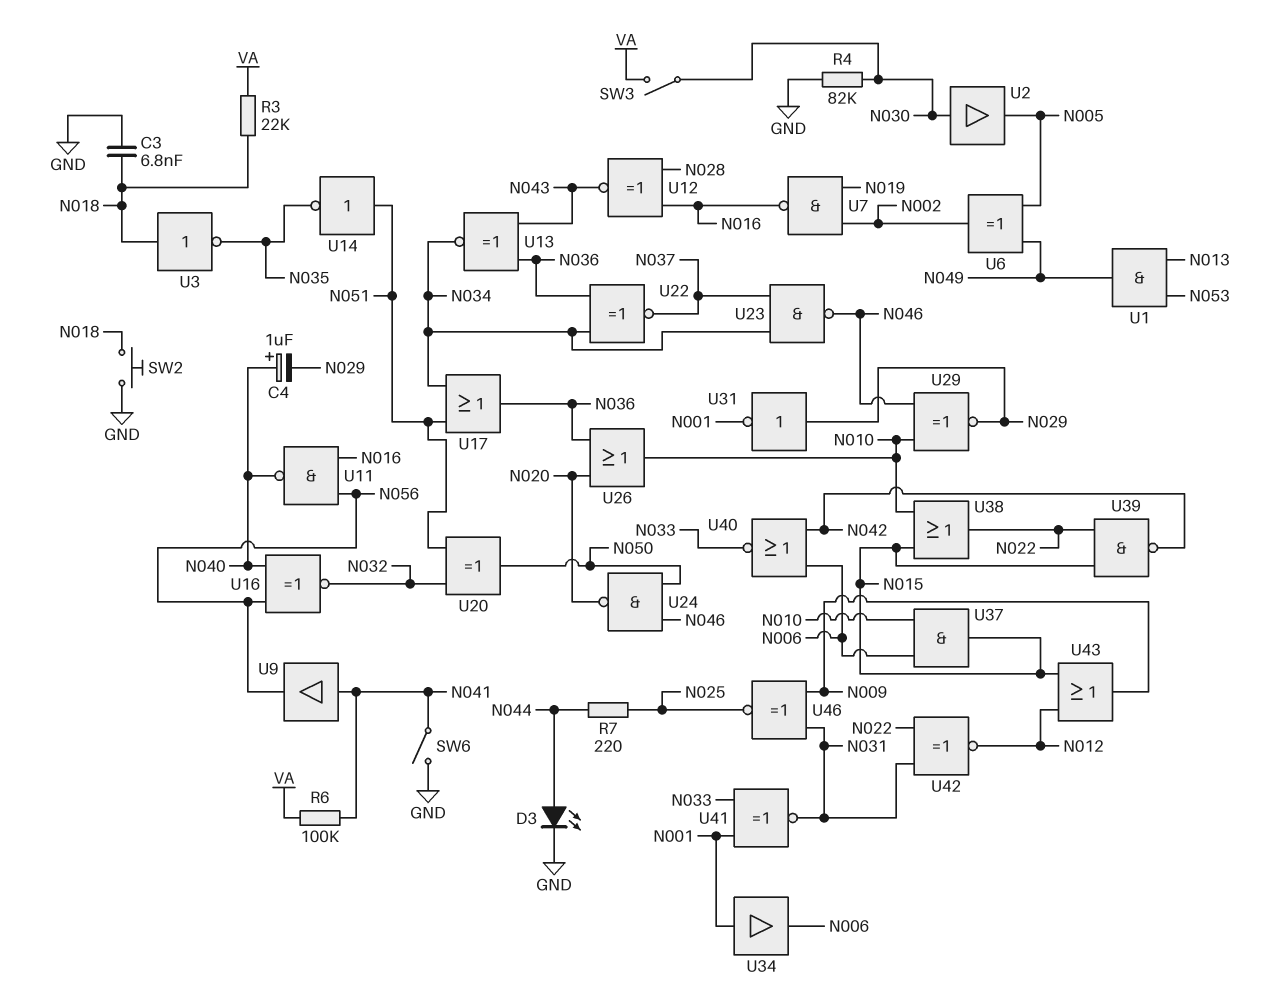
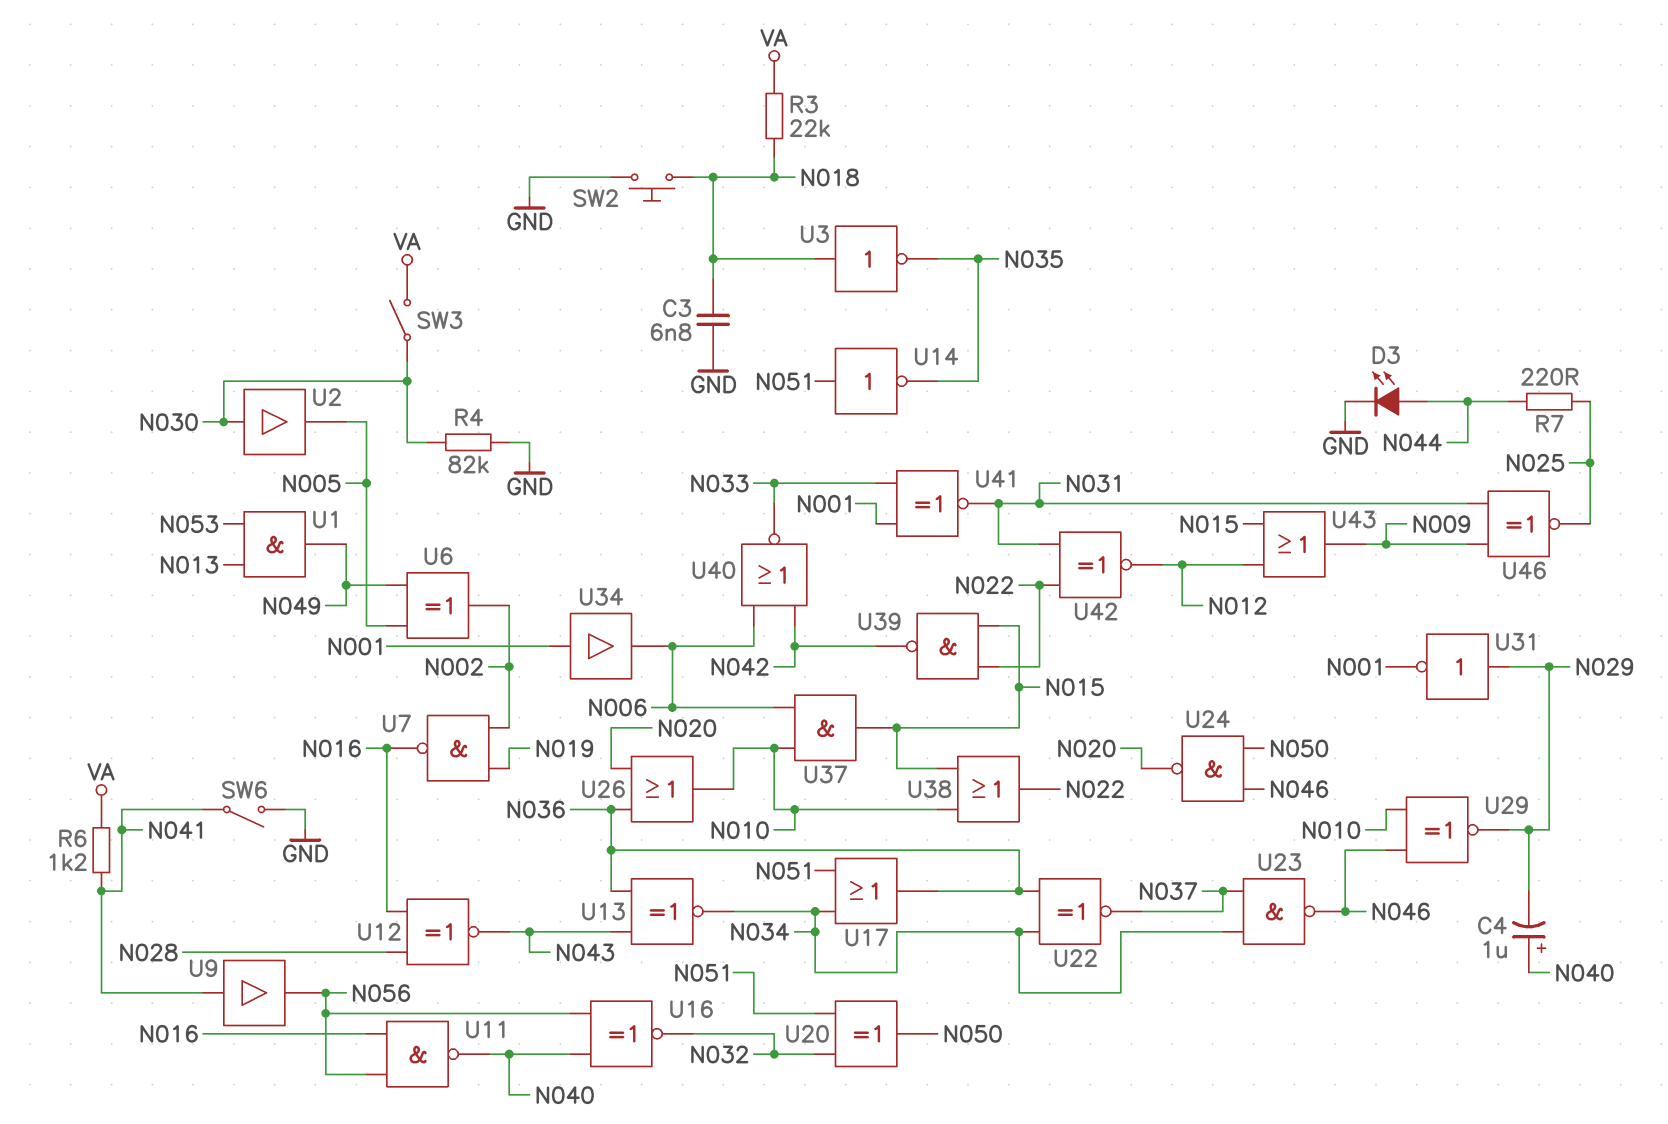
R6: 100k (N041, VA) -> 1.2k (N041, VA)

